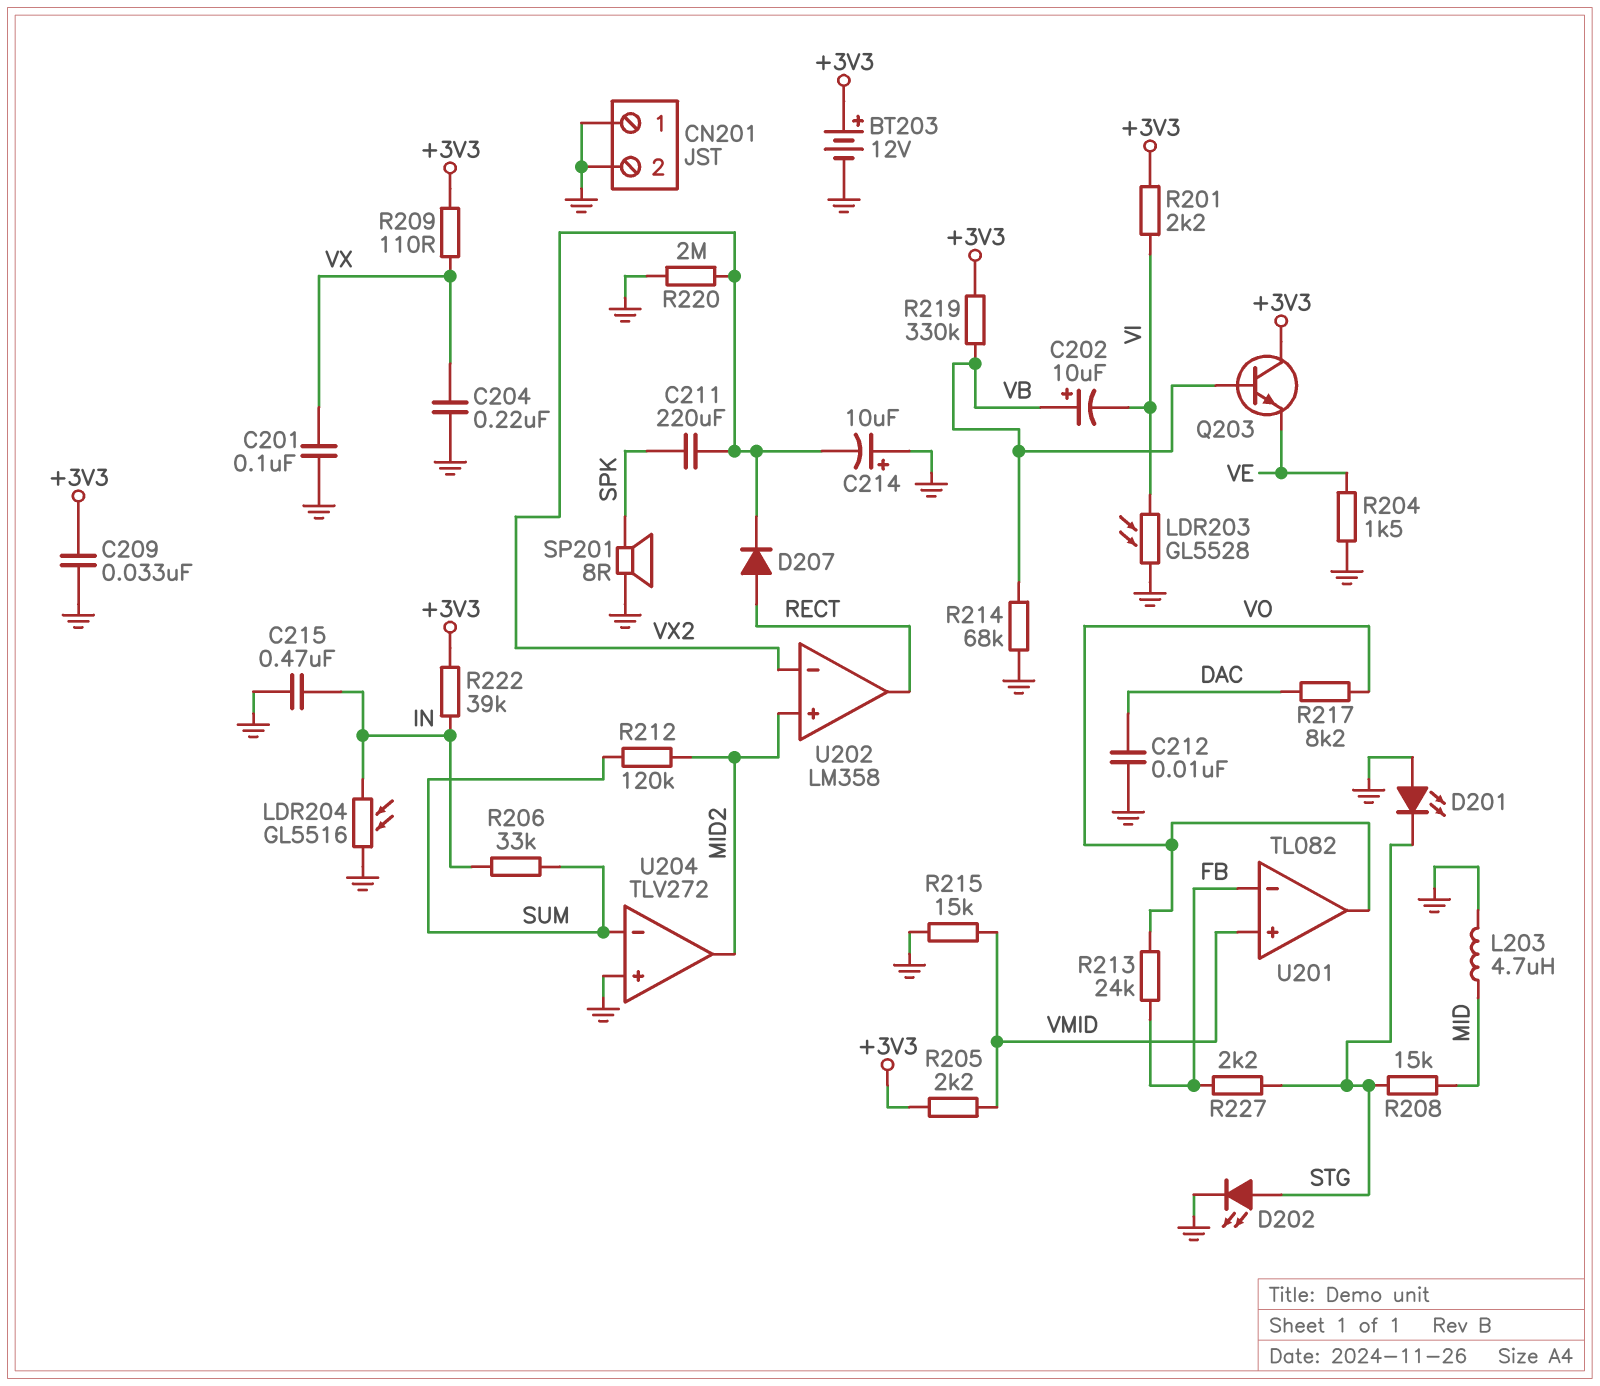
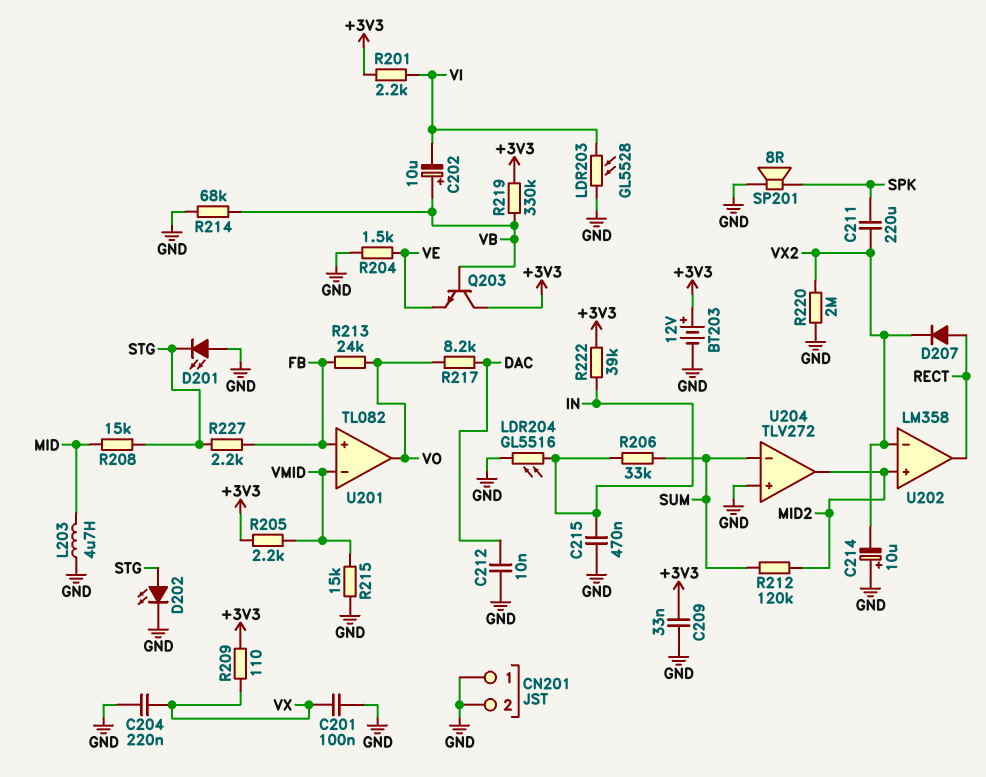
U201 pin in+: VMID -> FB
U201 pin in-: FB -> VMID

